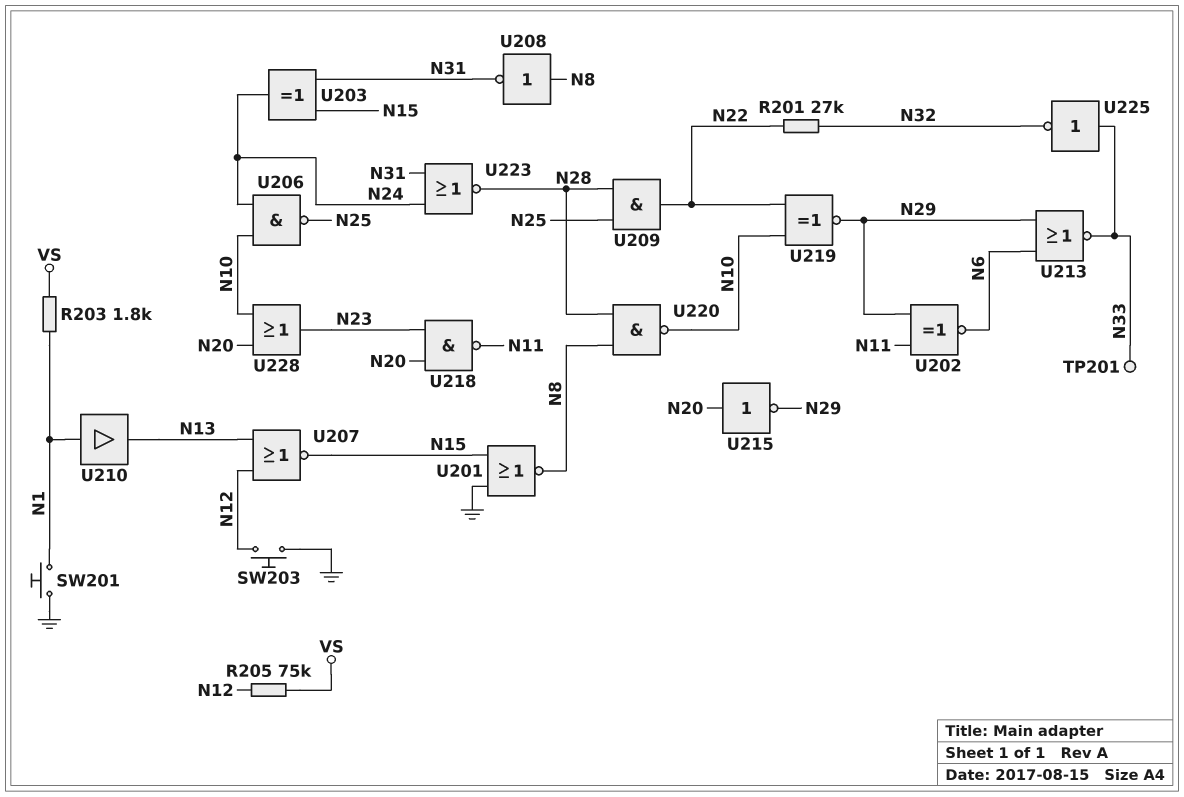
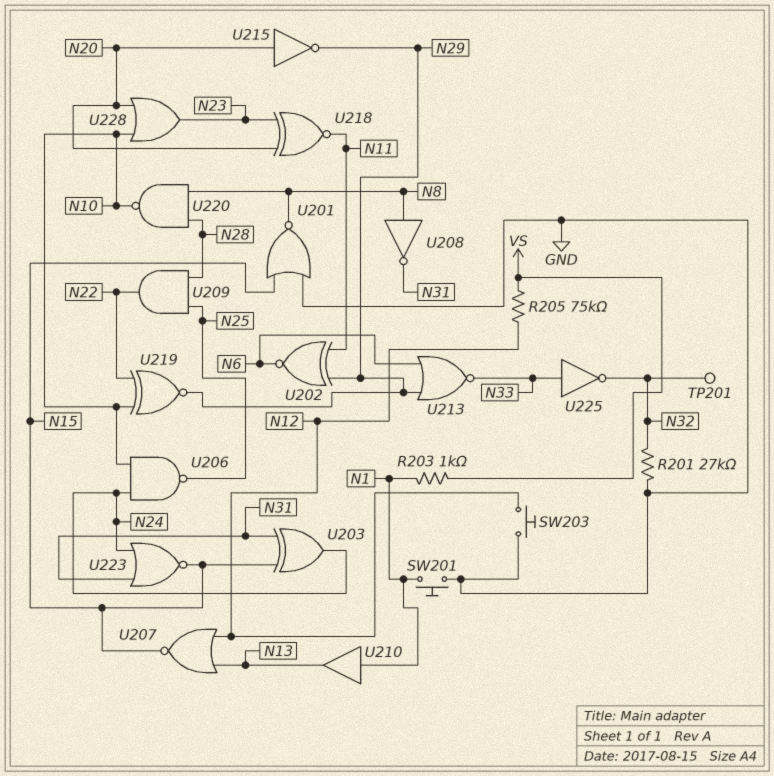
R201: 27k (N22, N32) -> 27k (GND, N32)
R203: 1.8k (N1, VS) -> 1k (N1, VS)
TP201: test point (N33) -> test point (N32)
U218: NAND (in N20, in N23, out N11) -> XNOR (in N20, in N23, out N11)
U223: NOR (in N24, in N31, out N28) -> NOR (in N24, in N31, out N15)

